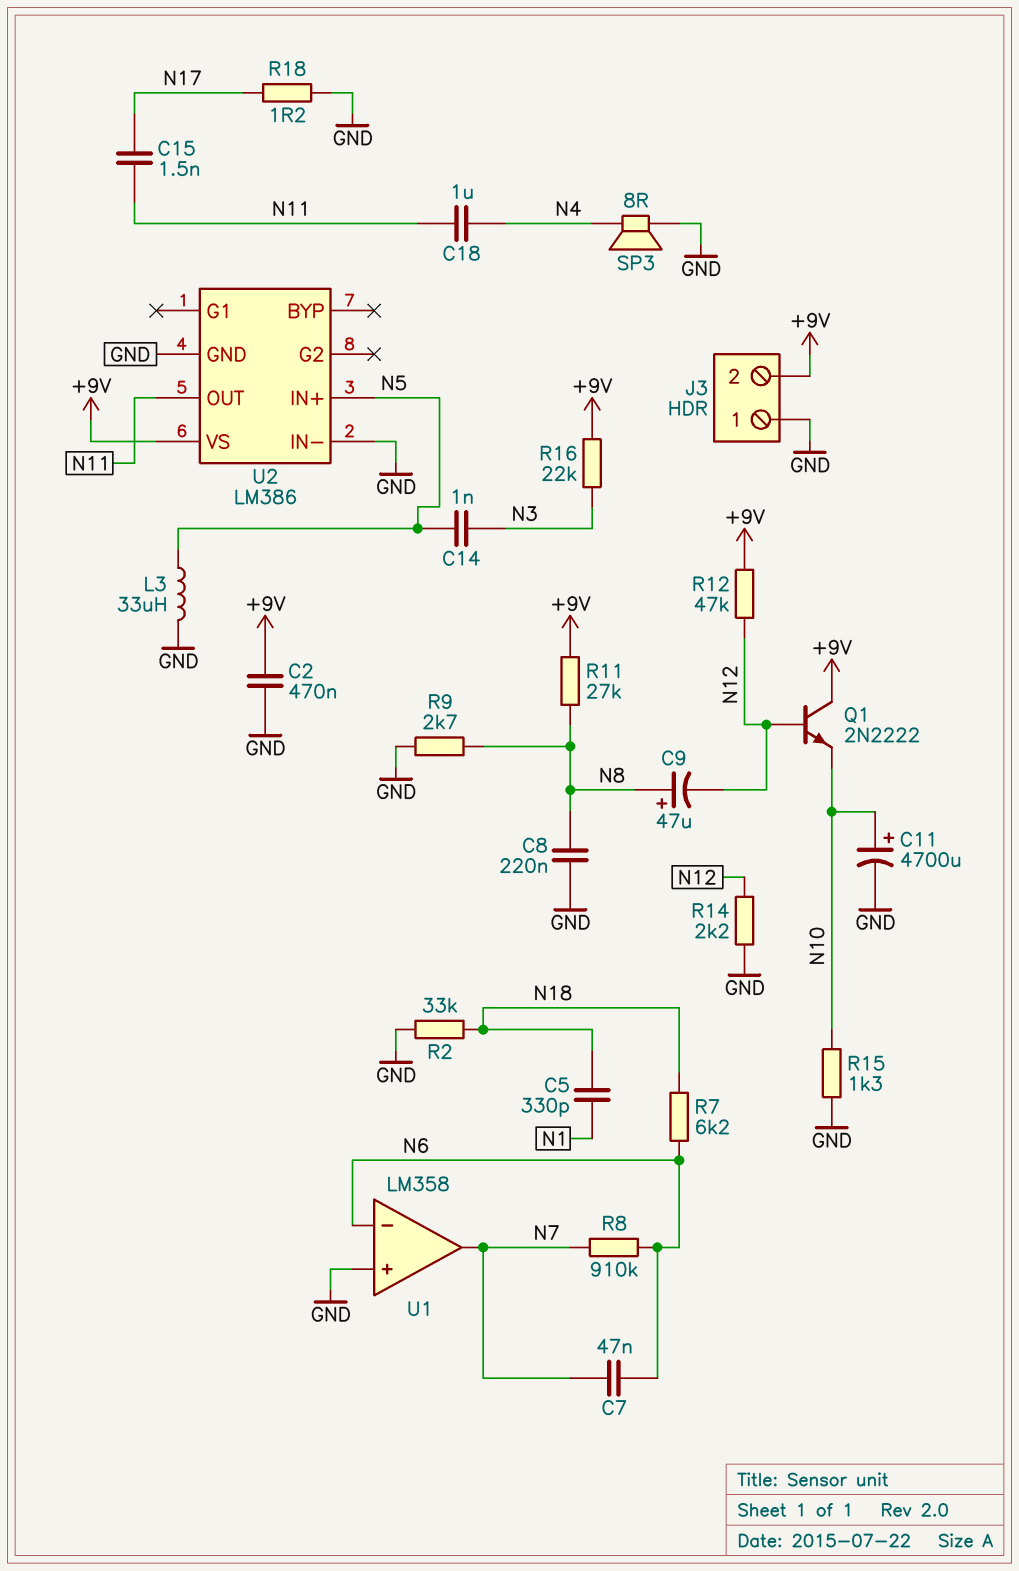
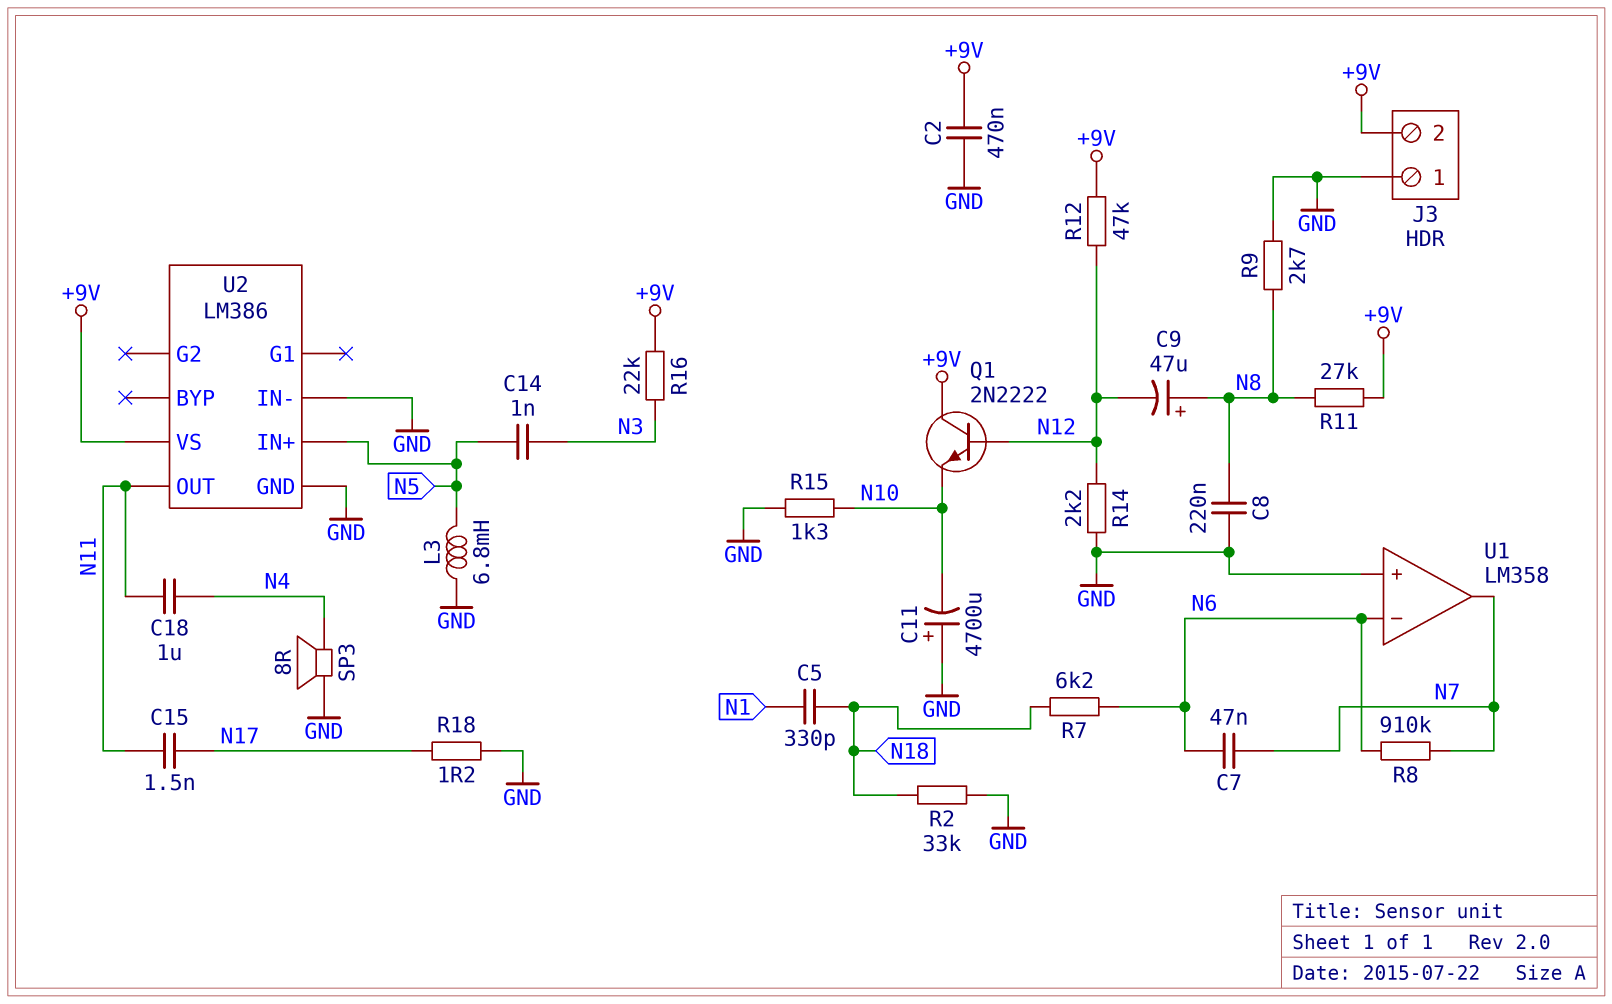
C11: 4700uF (plus N10, minus GND) -> 4700uF (plus GND, minus N10)
L3: 33uH (GND, N5) -> 6.8mH (GND, N5)

